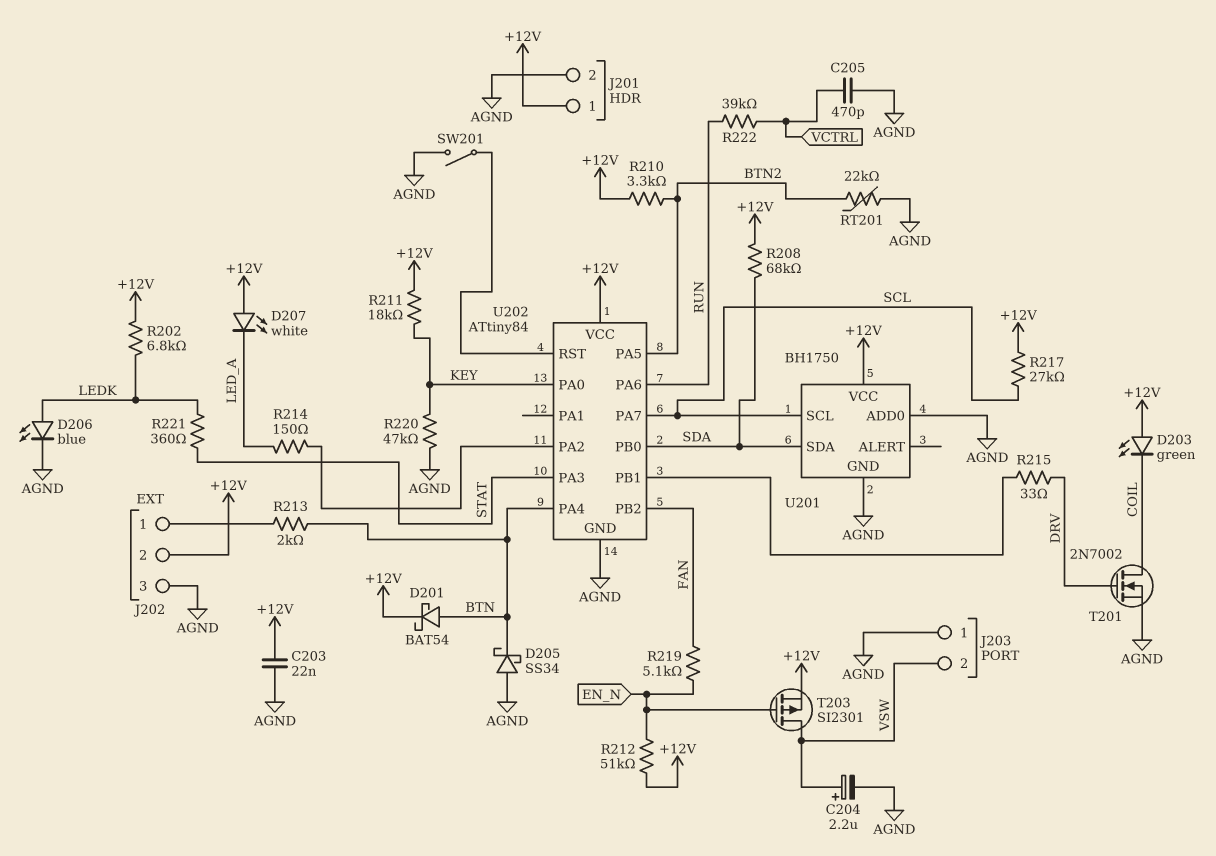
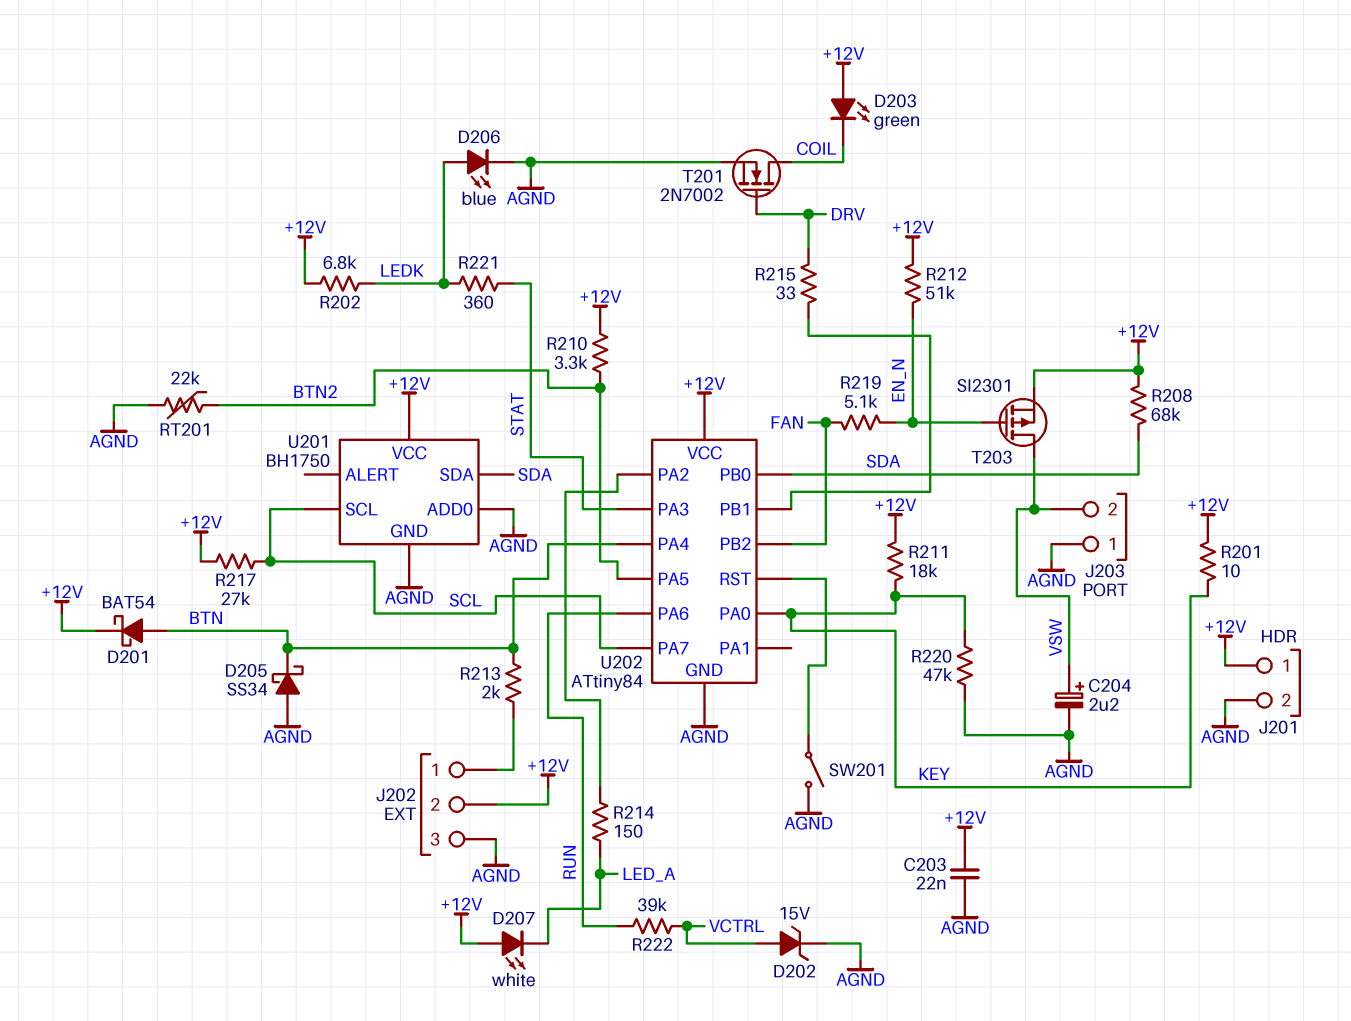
C205: 470pF (AGND, VCTRL) -> none
D202: none -> zener 15V (A VCTRL, K AGND)
R201: none -> 10 (+12V, KEY)

